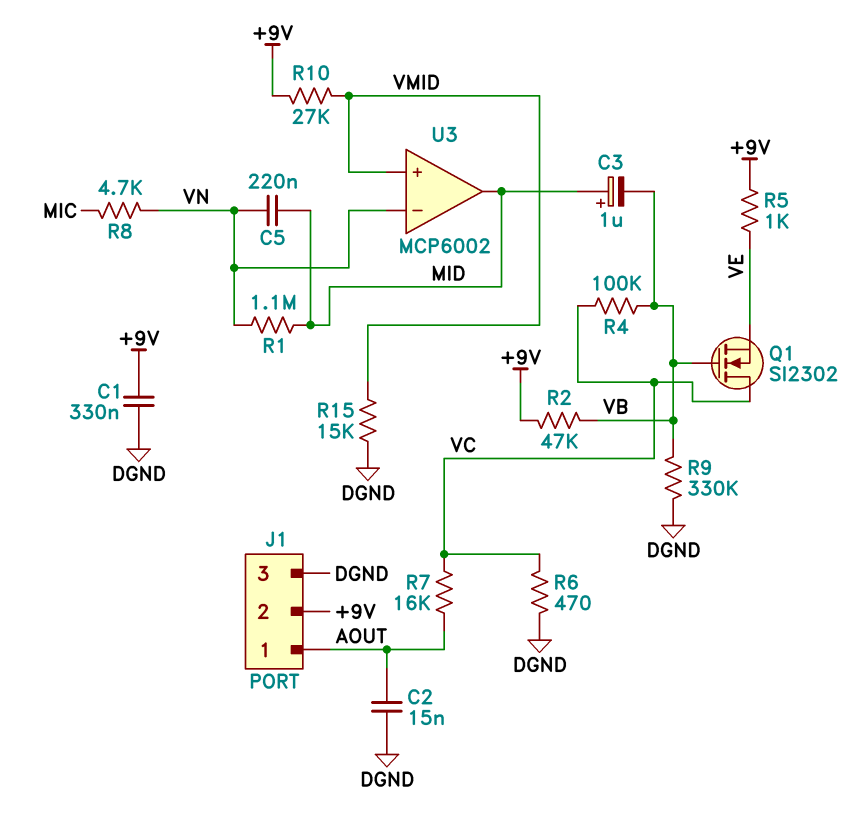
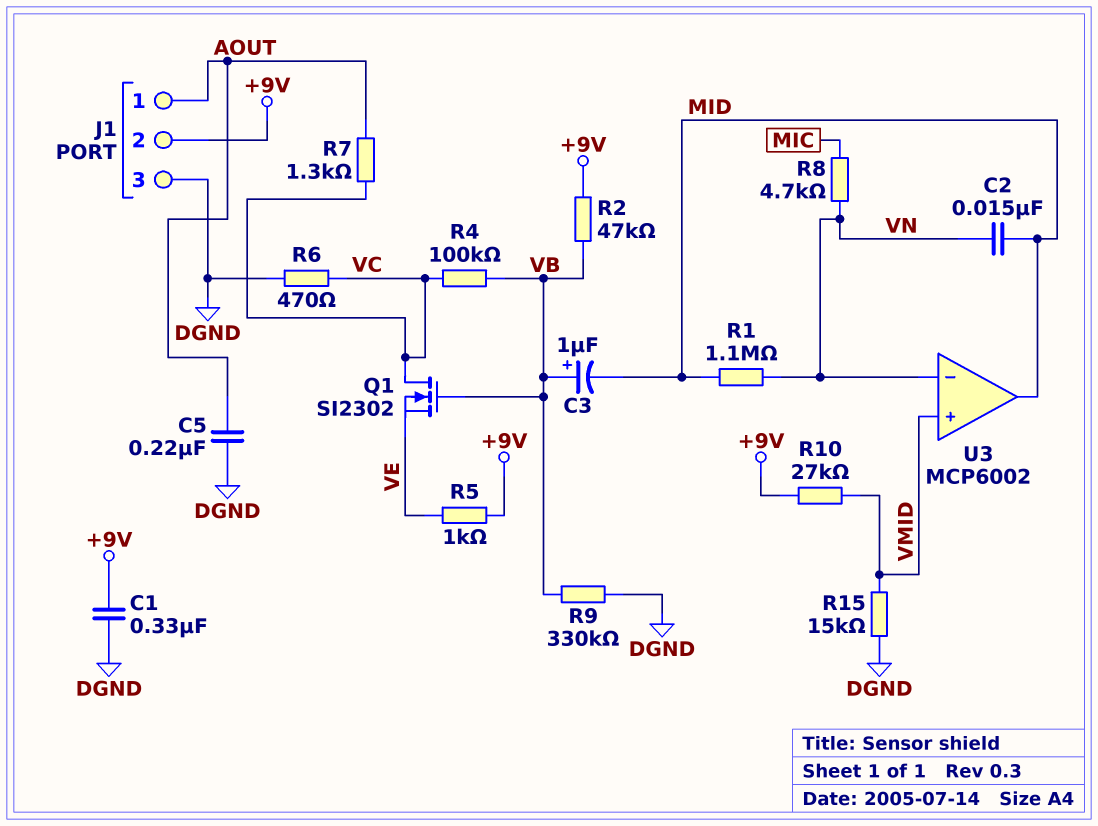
C2: 15nF (AOUT, DGND) -> 15nF (MID, VN)
C3: 1uF (plus MID, minus VB) -> 1uF (plus VB, minus MID)
C5: 220nF (MID, VN) -> 220nF (AOUT, DGND)
R7: 16k (AOUT, VC) -> 1.3k (AOUT, VC)

